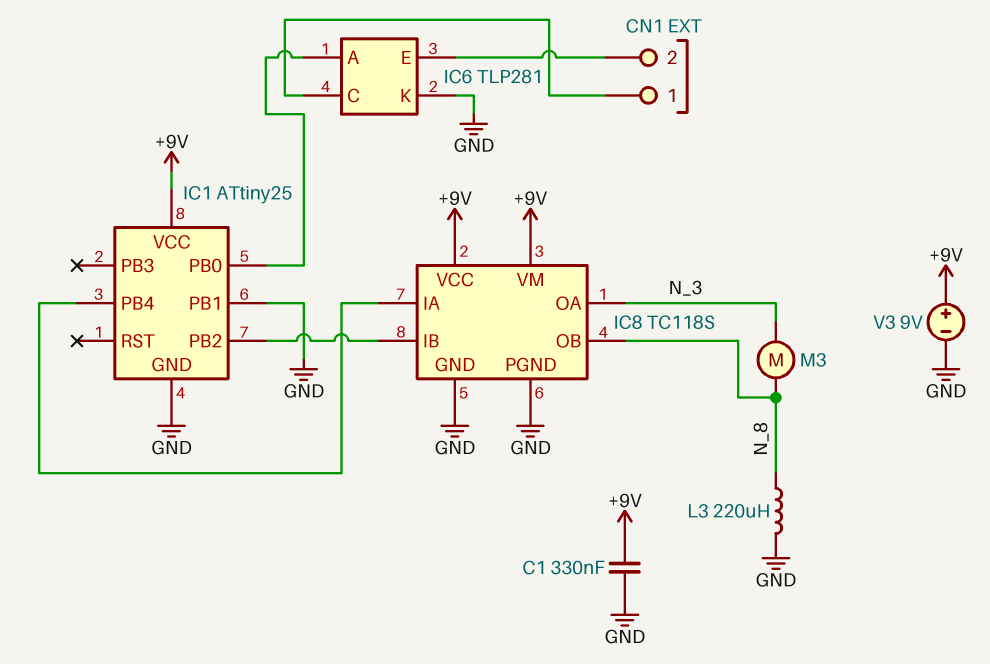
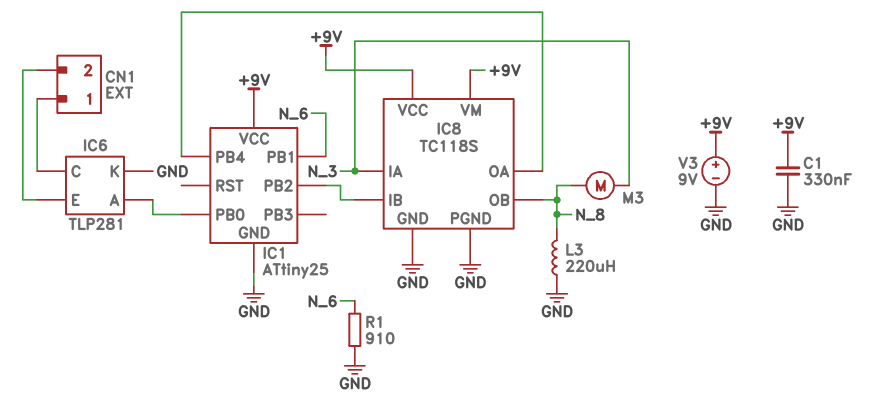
IC1 pin PB1: GND -> N_6
IC8 pin IA: IC1/PB4 -> N_3
IC8 pin OA: N_3 -> IC1/PB4
R1: none -> 910 (GND, N_6)

